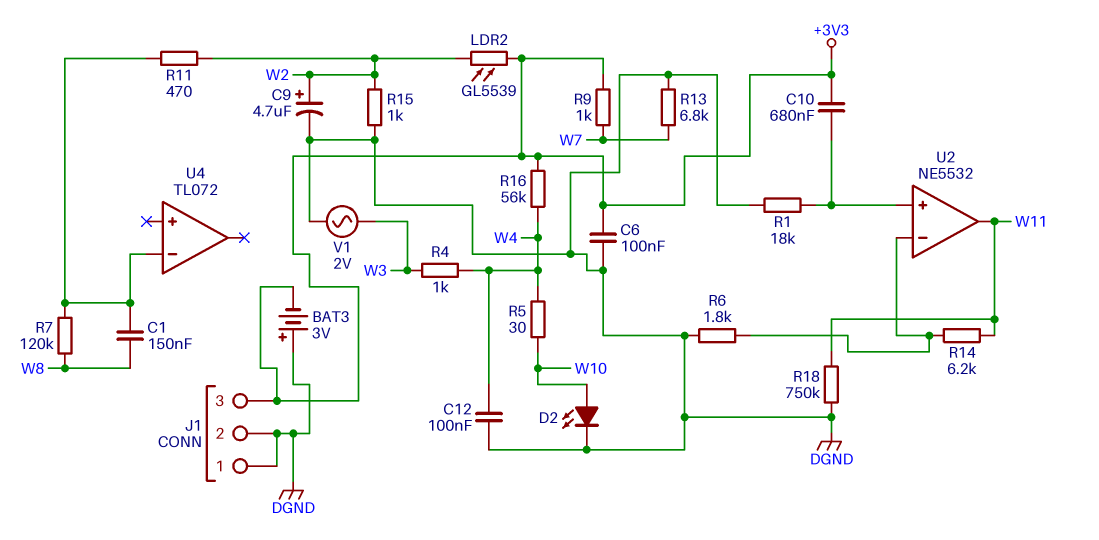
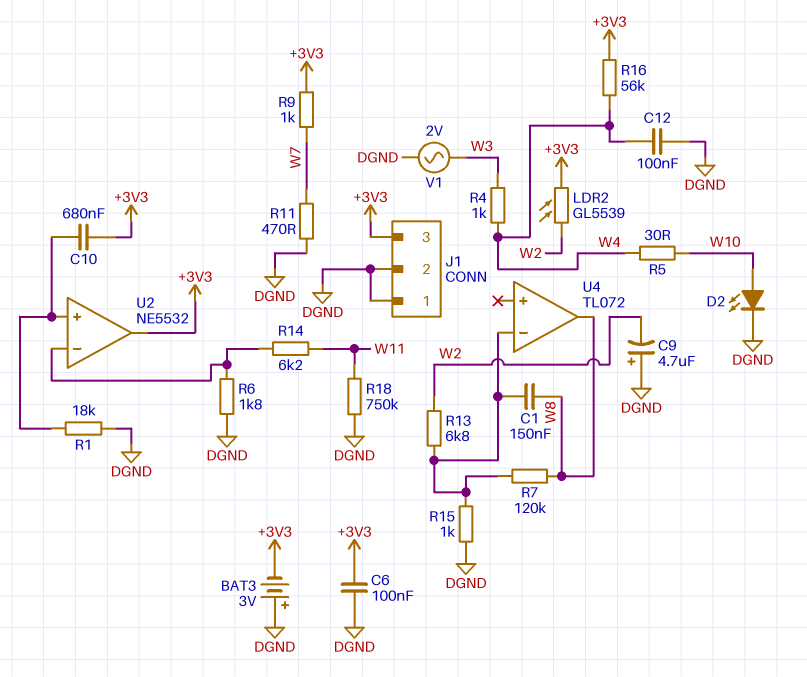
C9: 4.7uF (plus W2, minus DGND) -> 4.7uF (plus DGND, minus W2)
R11: 470 (U4/in-, W2) -> 470 (DGND, W7)
R13: 6.8k (DGND, W7) -> 6.8k (U4/in-, W2)
R15: 1k (DGND, W2) -> 1k (DGND, U4/in-)
U2 pin out: W11 -> +3V3
U4 pin out: none -> W8

